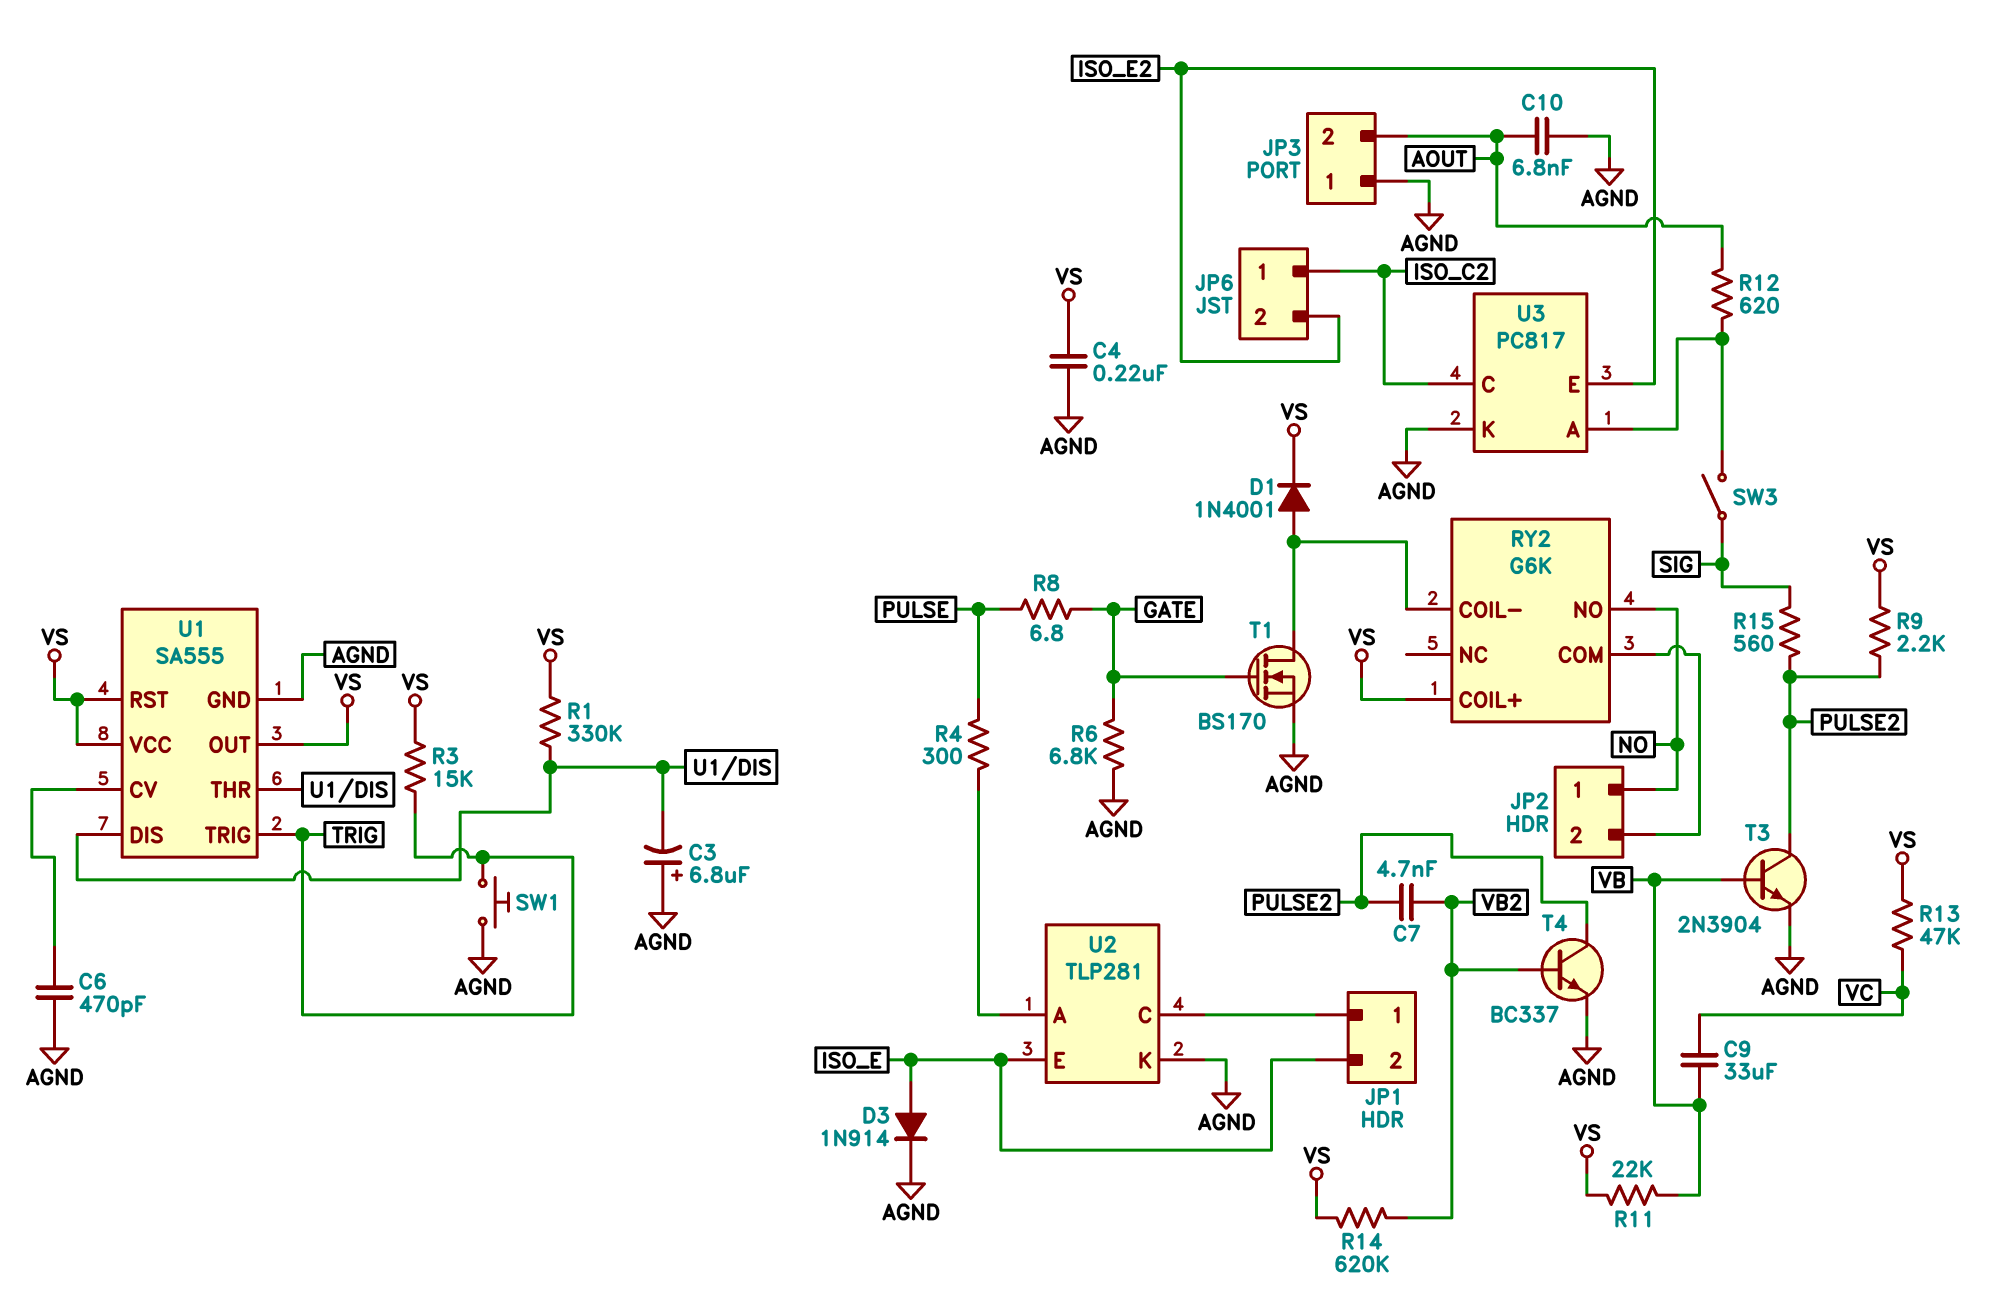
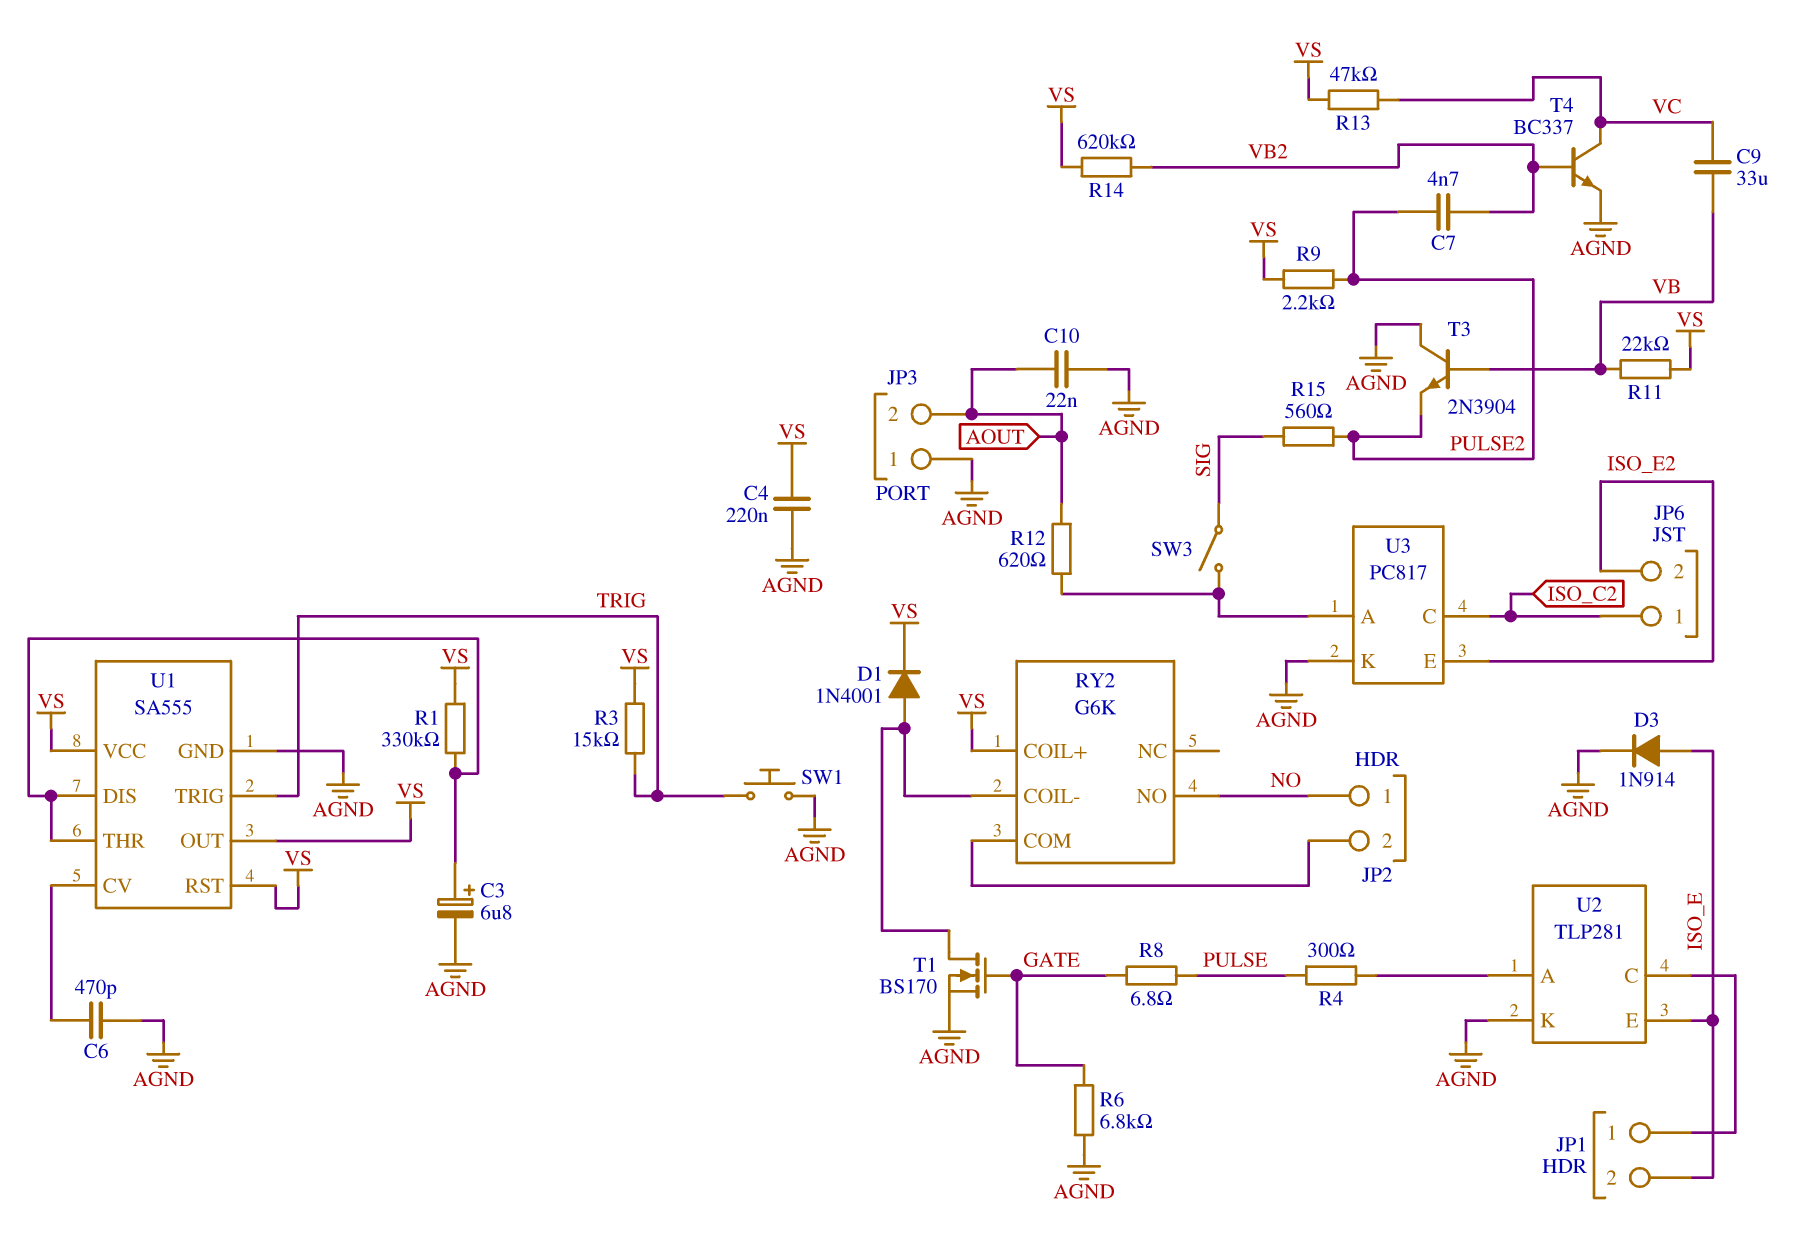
C3: 6.8uF (plus AGND, minus U1/DIS) -> 6.8uF (plus U1/DIS, minus AGND)
C10: 6.8nF (AGND, AOUT) -> 22nF (AGND, AOUT)
T3: NPN 2N3904 (B VB, C PULSE2, E AGND) -> NPN 2N3904 (B VB, C AGND, E PULSE2)
T4: NPN BC337 (B VB2, C PULSE2, E AGND) -> NPN BC337 (B VB2, C VC, E AGND)

